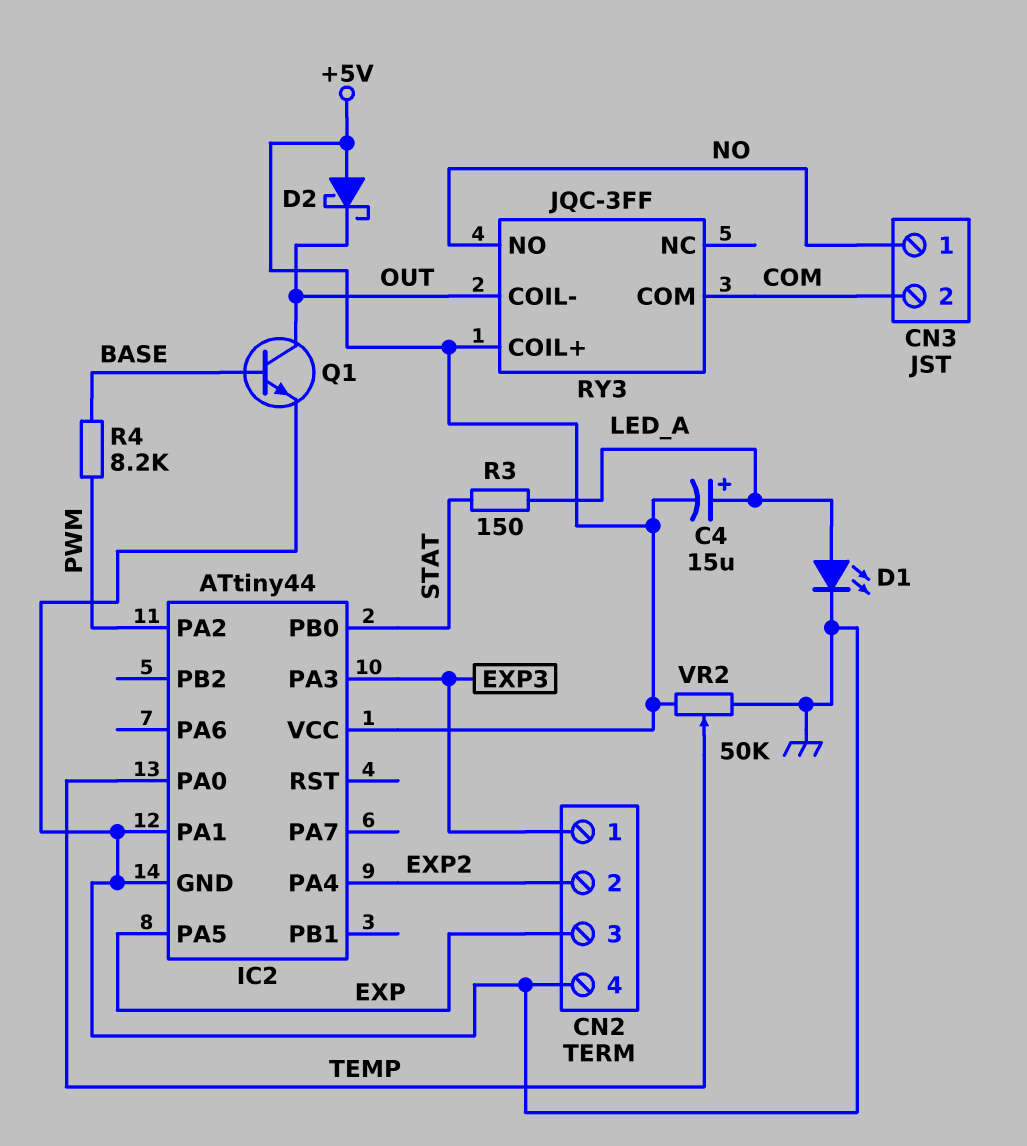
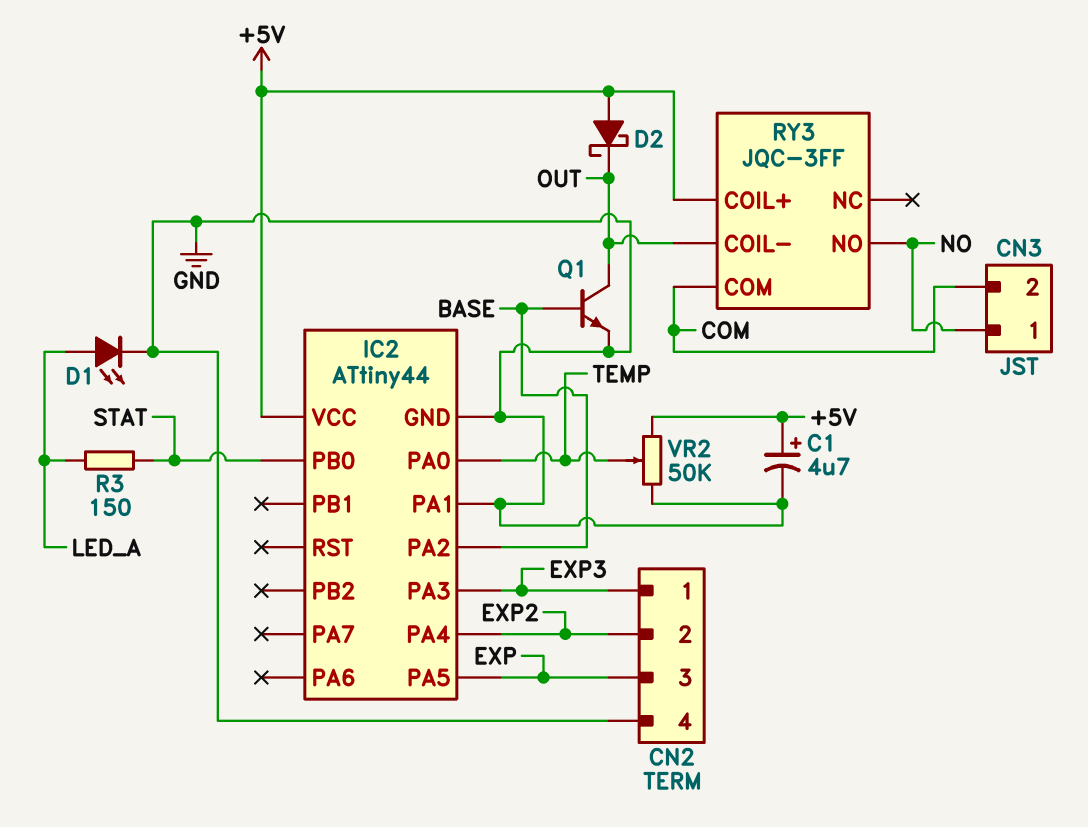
C1: none -> 4.7uF (plus +5V, minus GND)
C4: 15uF (plus LED_A, minus +5V) -> none
IC2 pin PA2: PWM -> BASE
R4: 8.2k (BASE, PWM) -> none

